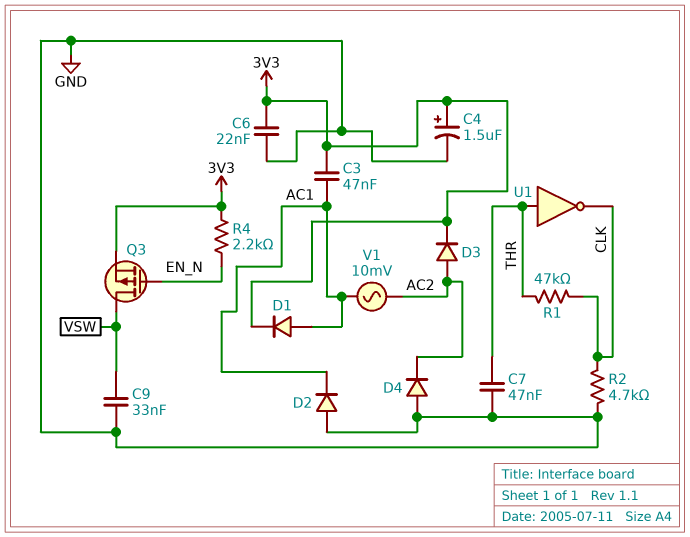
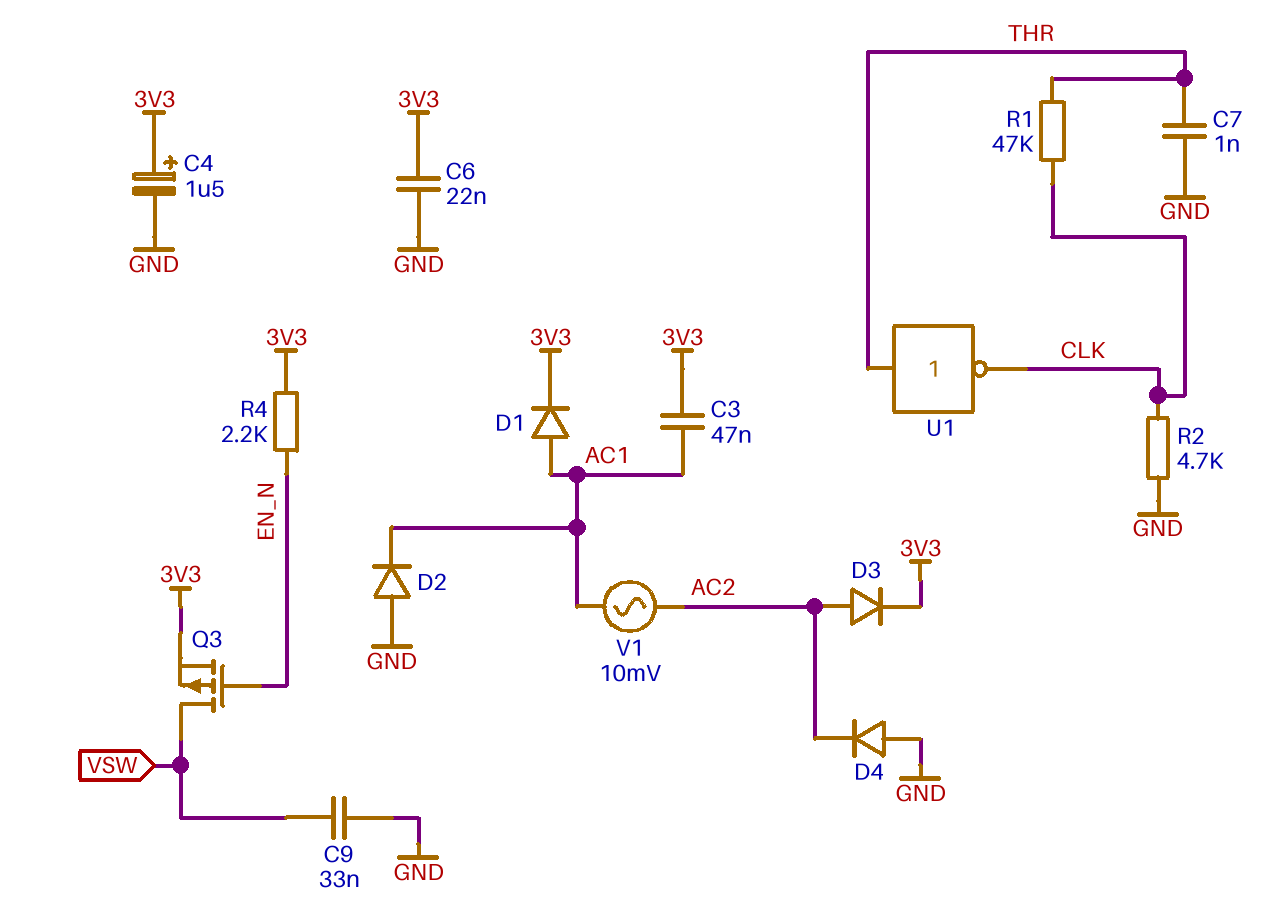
C7: 47nF (GND, THR) -> 1nF (GND, THR)

